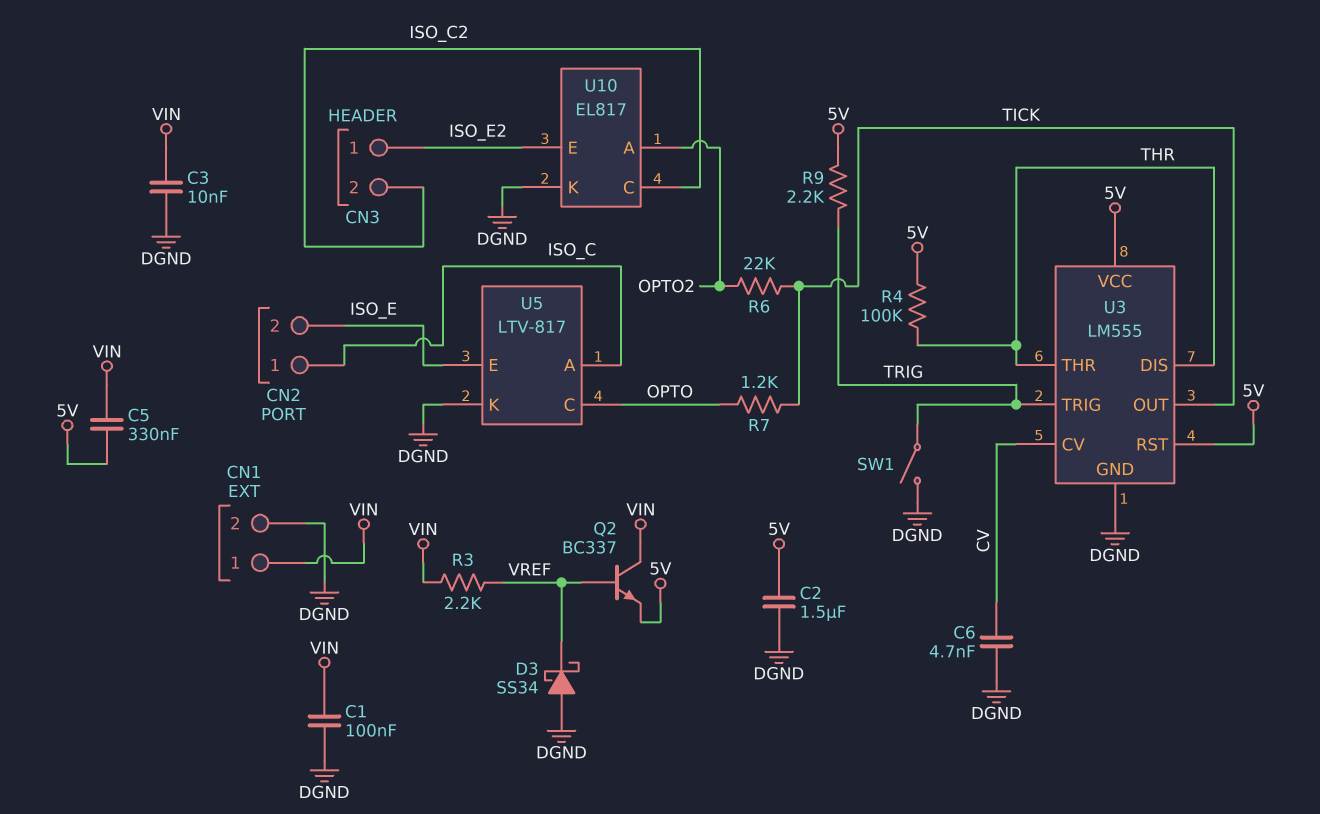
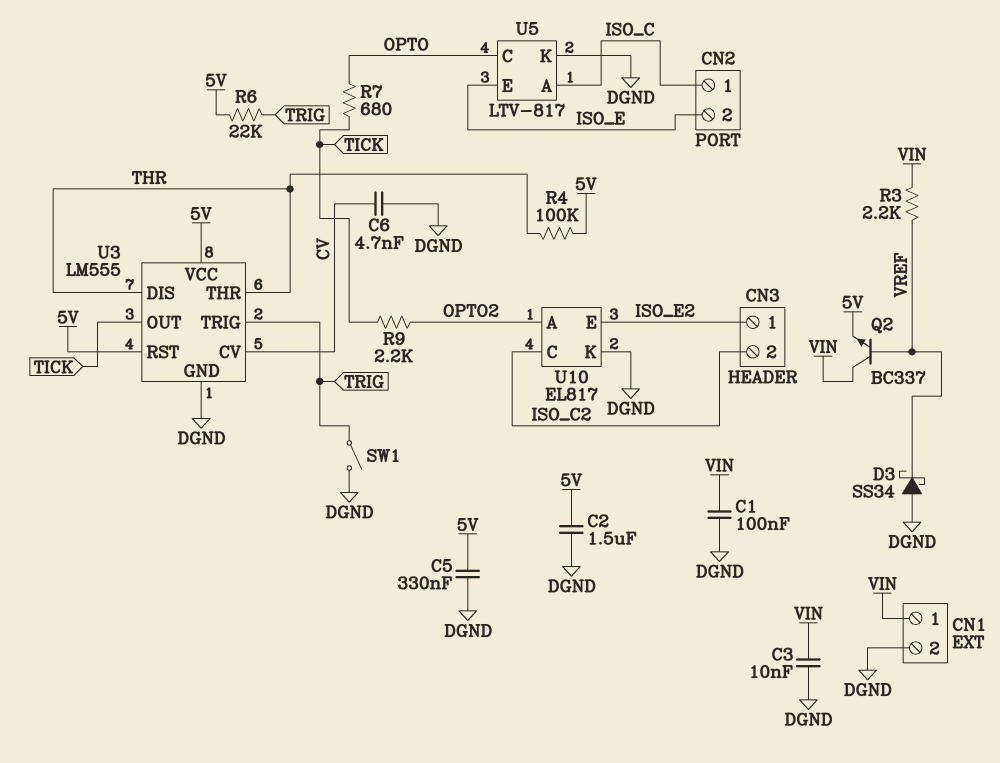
C5: 330nF (5V, VIN) -> 330nF (5V, DGND)
R6: 22k (OPTO2, TICK) -> 22k (5V, TRIG)
R7: 1.2k (OPTO, TICK) -> 680 (OPTO, TICK)
R9: 2.2k (5V, TRIG) -> 2.2k (OPTO2, TICK)

